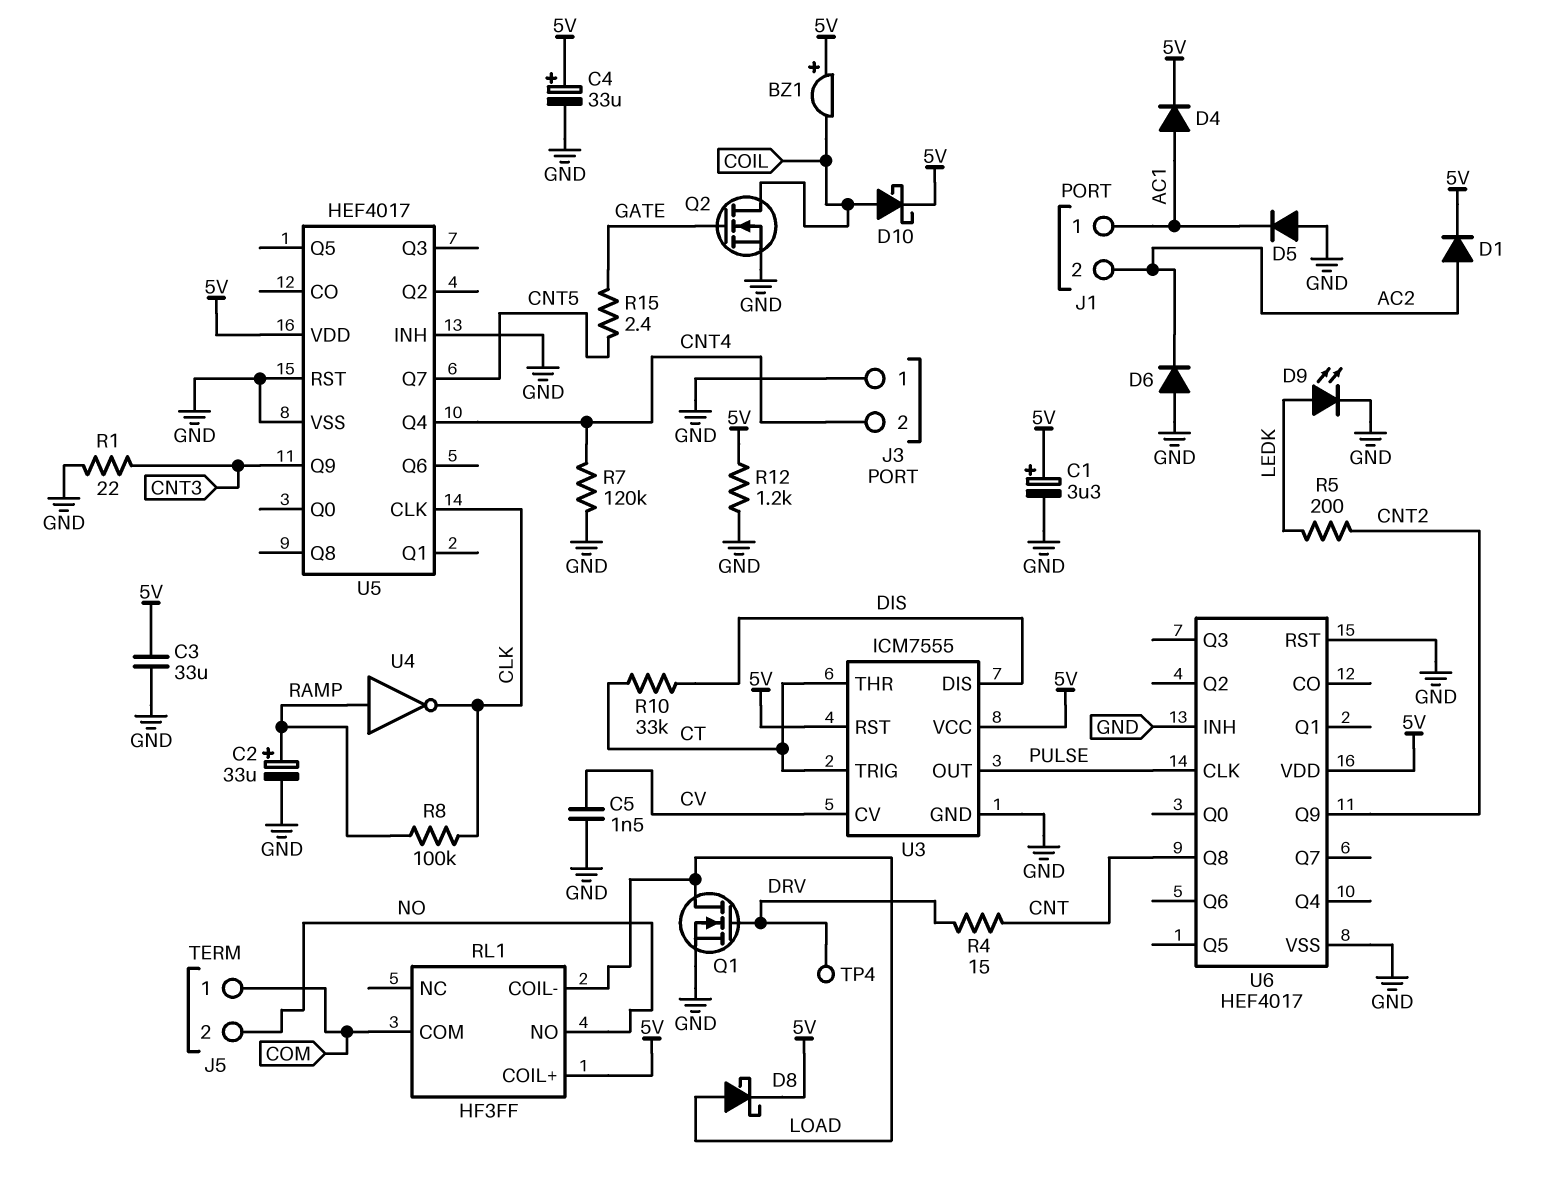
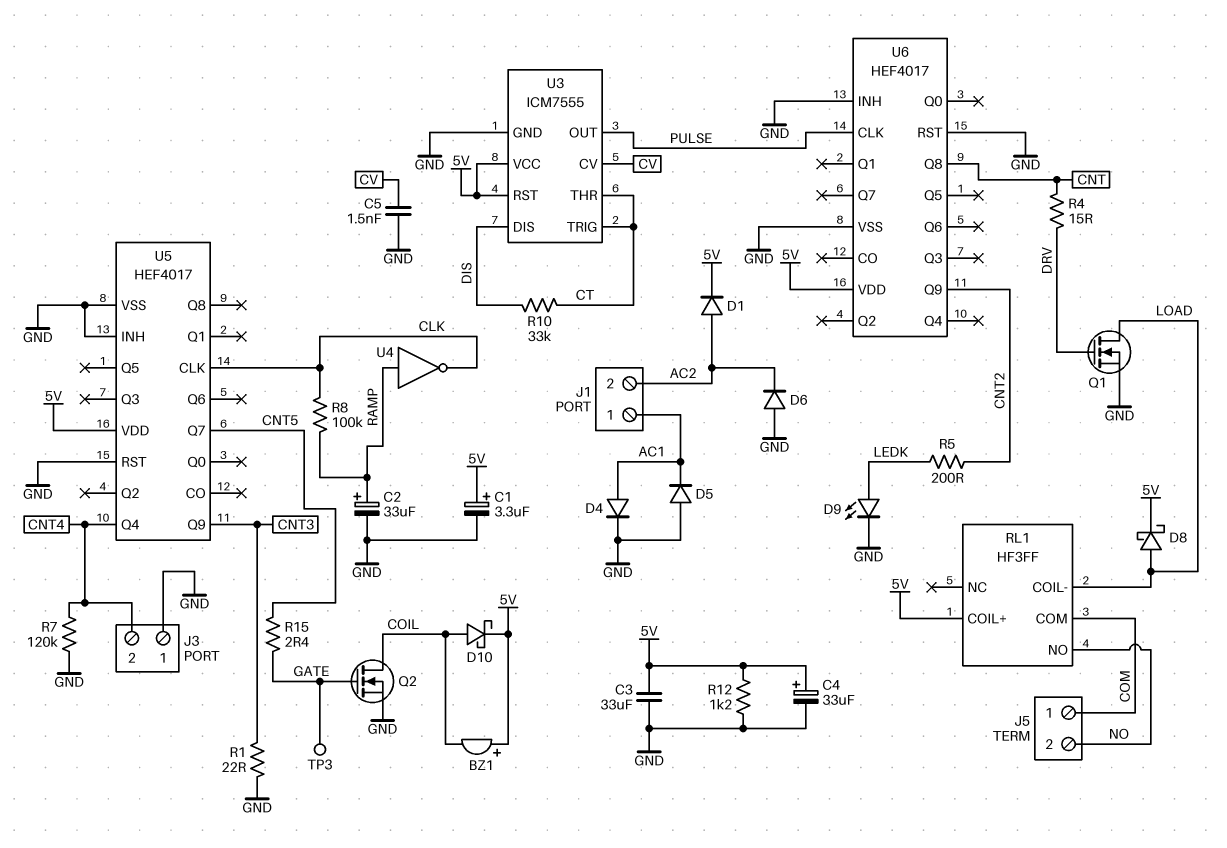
D4: diode (A AC1, K 5V) -> diode (A AC1, K GND)
TP3: none -> test point (GATE)
TP4: test point (DRV) -> none

